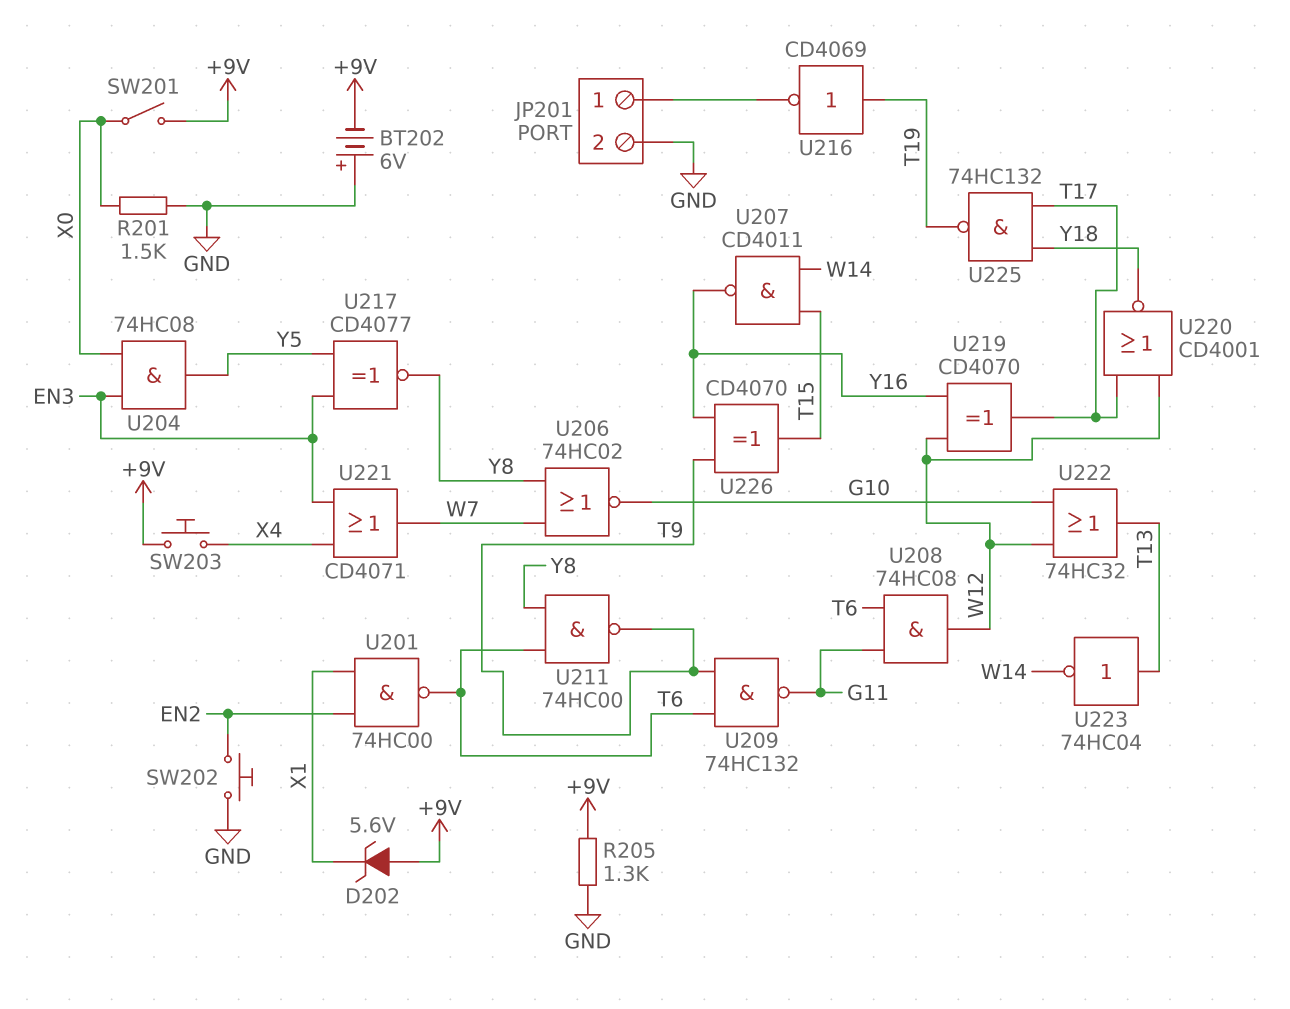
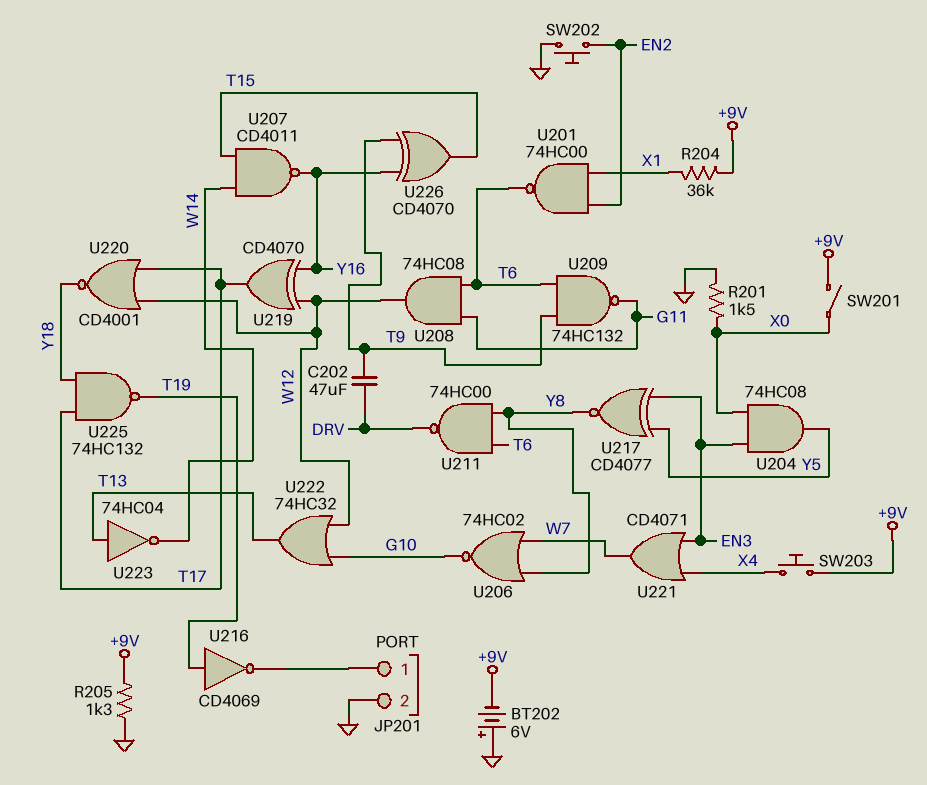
C202: none -> 47uF (DRV, T9)
D202: zener 5.6V (A +9V, K X1) -> none
R204: none -> 36k (+9V, X1)
U211: NAND 74HC00 (in T6, in Y8, out T9) -> NAND 74HC00 (in T6, in Y8, out DRV)

